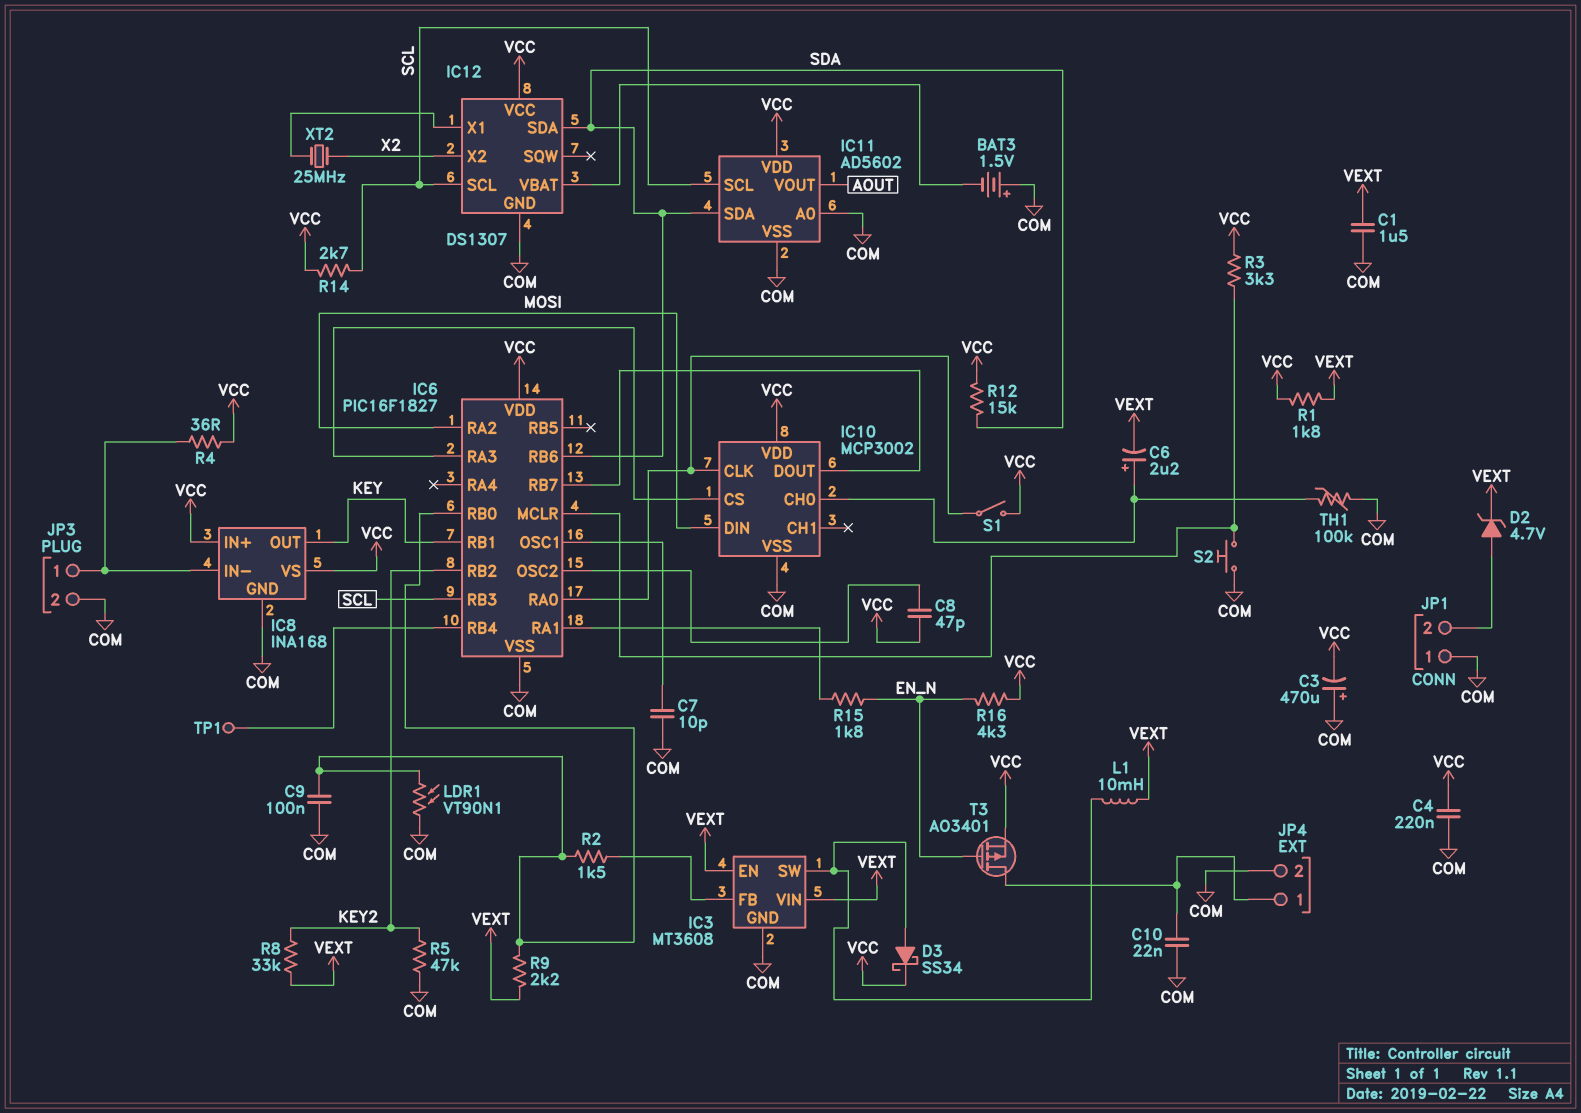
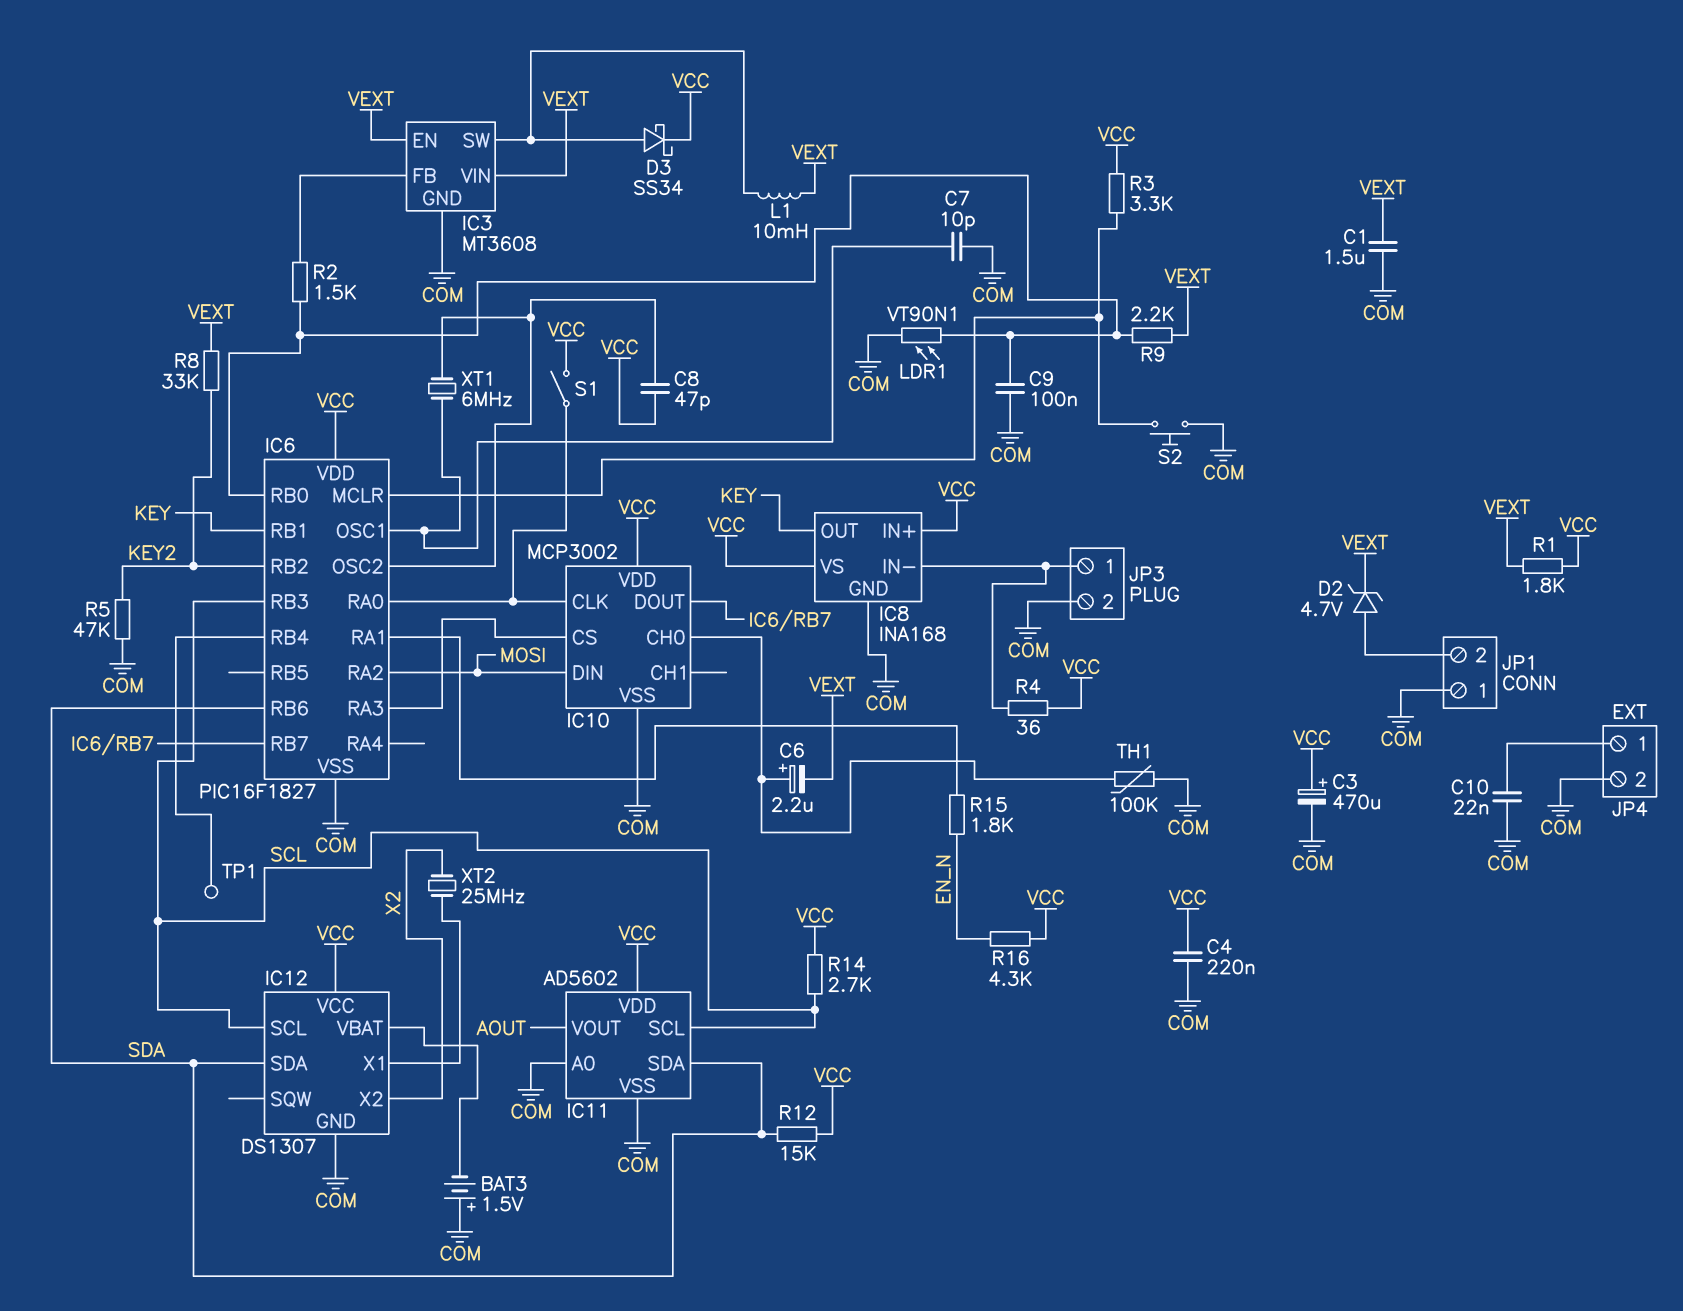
C3: 470uF (plus COM, minus VCC) -> 470uF (plus VCC, minus COM)
T3: PMOS AO3401 (G EN_N, D JP4/1, S VCC) -> none
XT1: none -> 6MHz (IC6/OSC1, IC6/OSC2)

